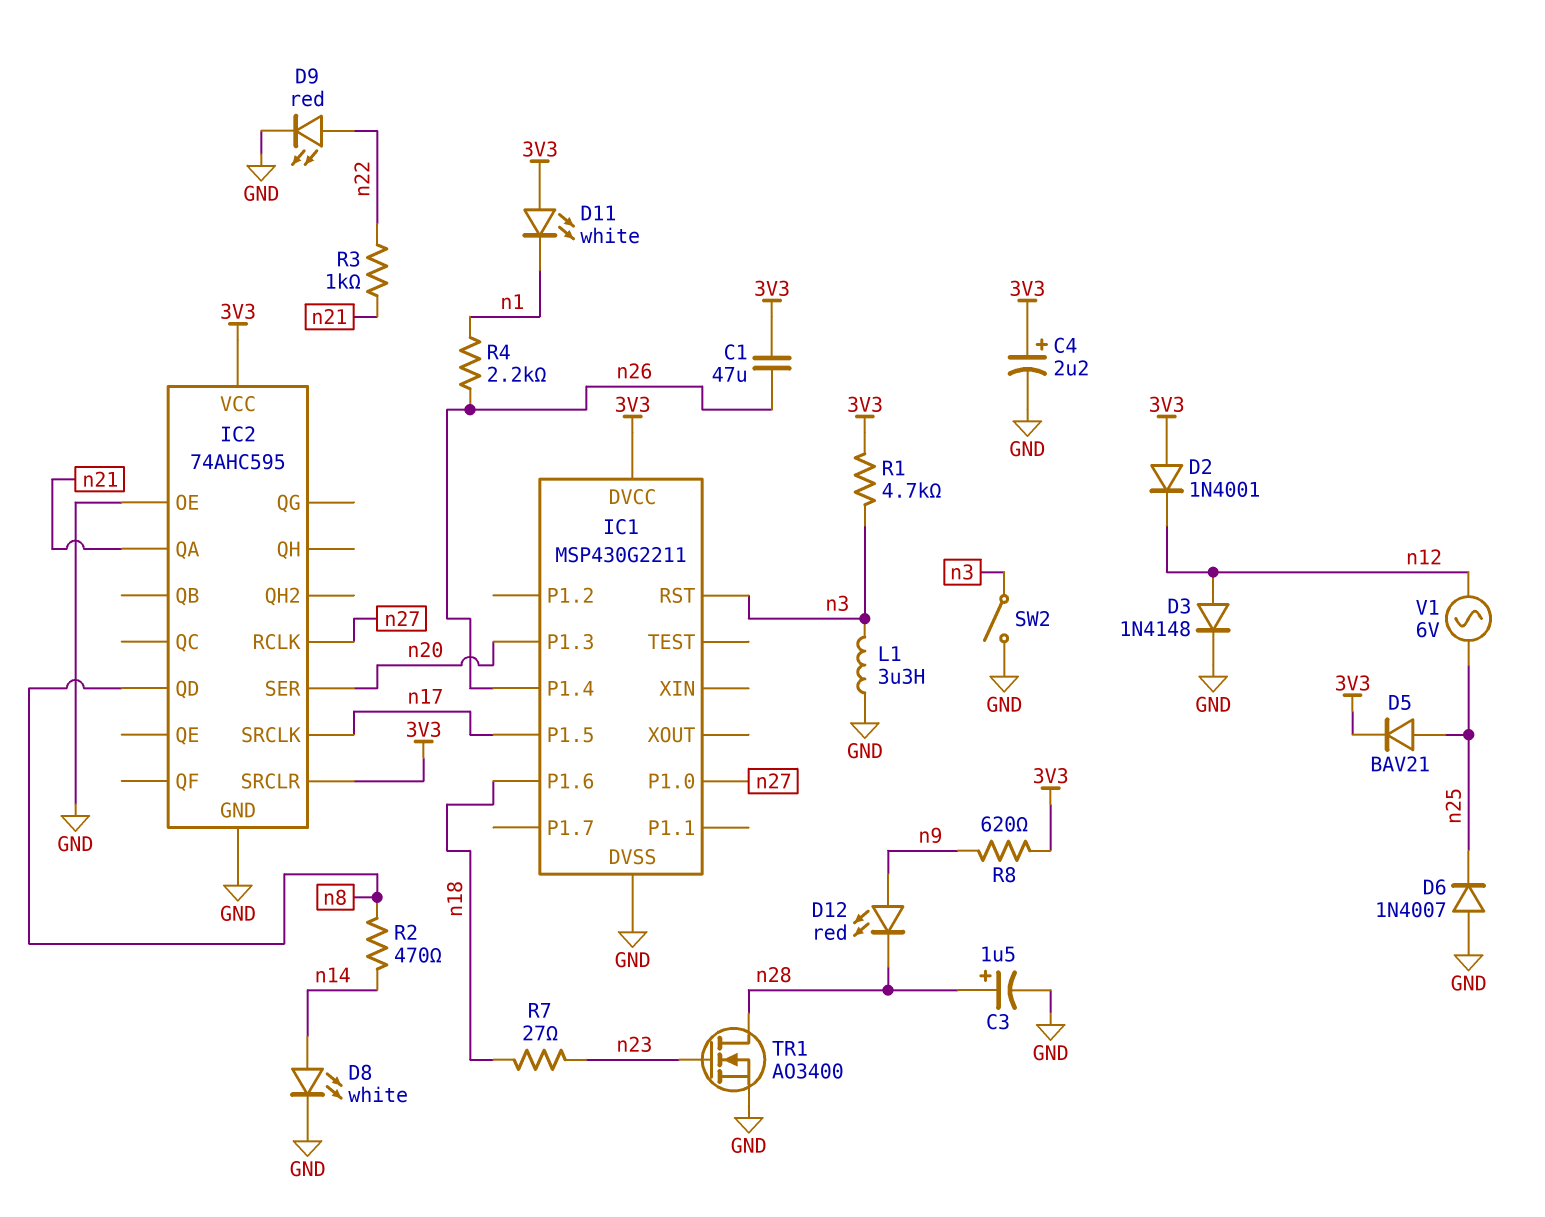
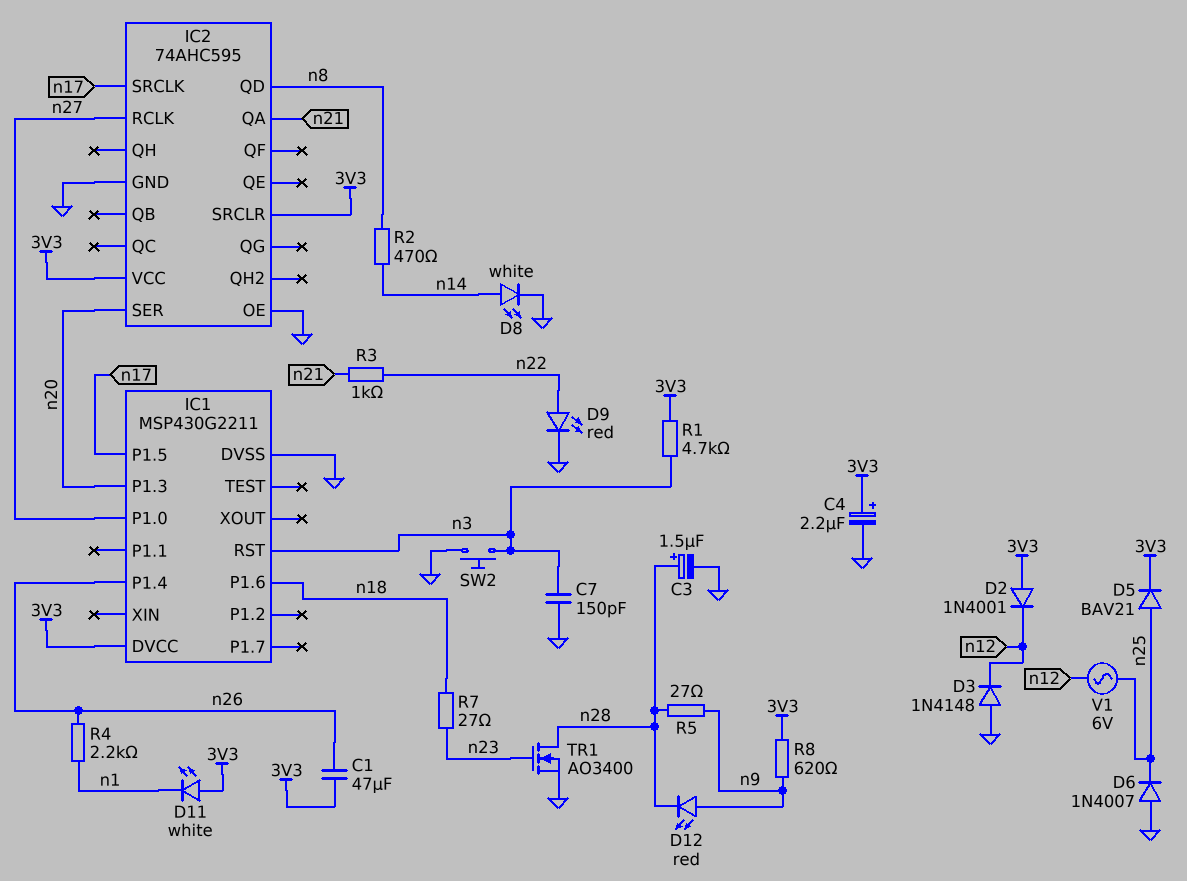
C7: none -> 150pF (GND, n3)
D3: diode 1N4148 (A n12, K GND) -> diode 1N4148 (A GND, K n12)
L1: 3.3uH (GND, n3) -> none
R5: none -> 27 (n9, n28)
SW2: switch (GND, n3) -> button (GND, n3)

